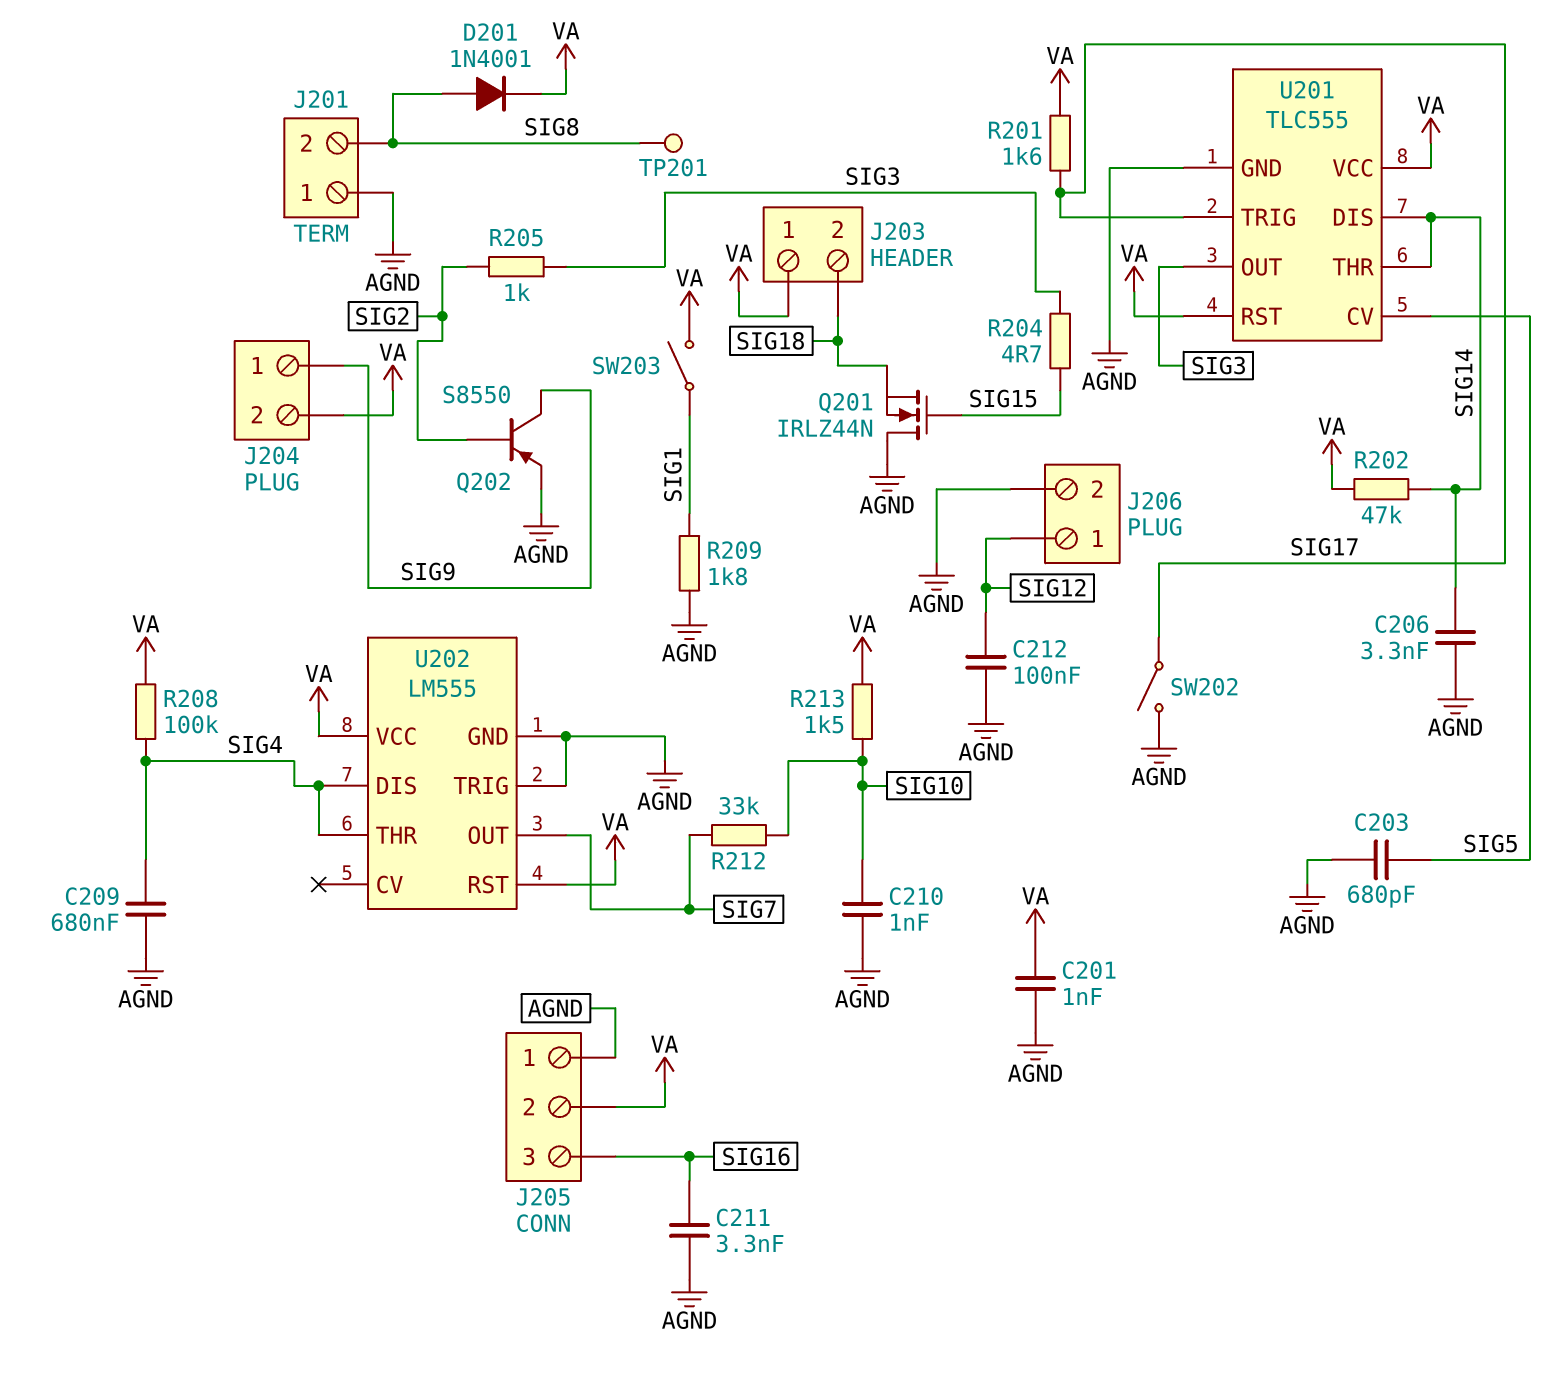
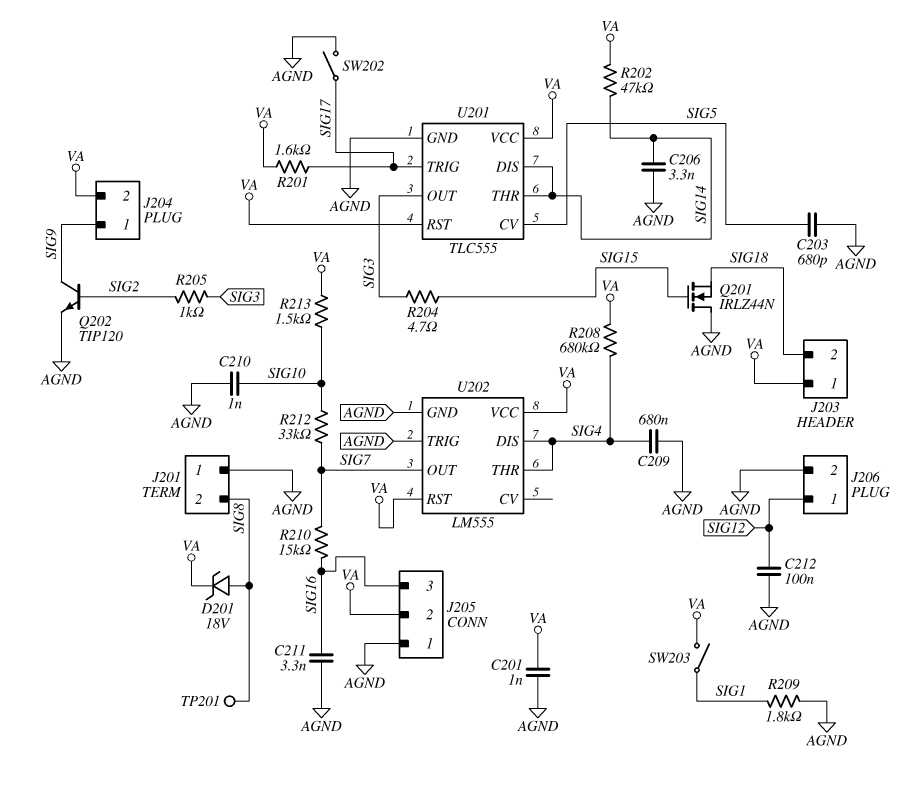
D201: diode 1N4001 (A SIG8, K VA) -> zener 18V (A SIG8, K VA)
Q202: PNP S8550 (B SIG2, C SIG9, E AGND) -> NPN TIP120 (B SIG2, C SIG9, E AGND)
R208: 100k (SIG4, VA) -> 680k (SIG4, VA)
R210: none -> 15k (SIG7, SIG16)

